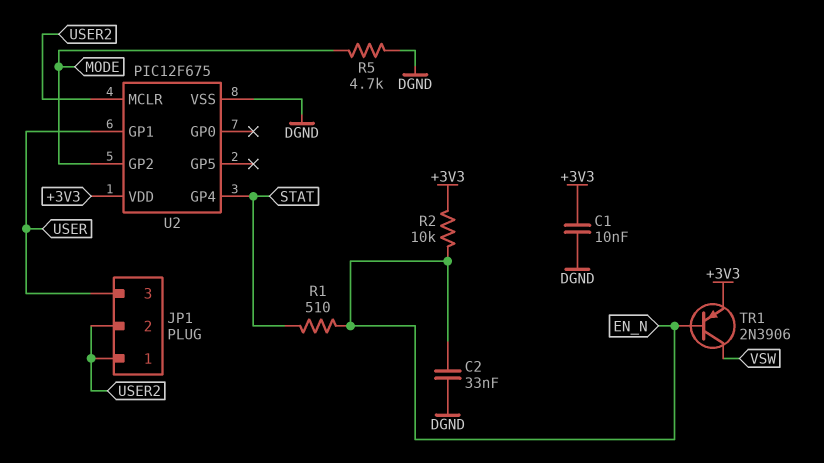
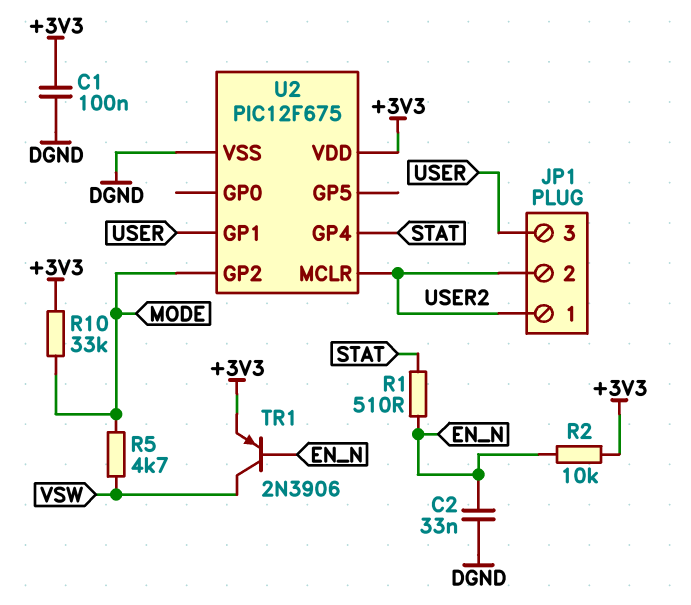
C1: 10nF (+3V3, DGND) -> 100nF (+3V3, DGND)
R5: 4.7k (DGND, MODE) -> 4.7k (MODE, VSW)
R10: none -> 33k (+3V3, MODE)

